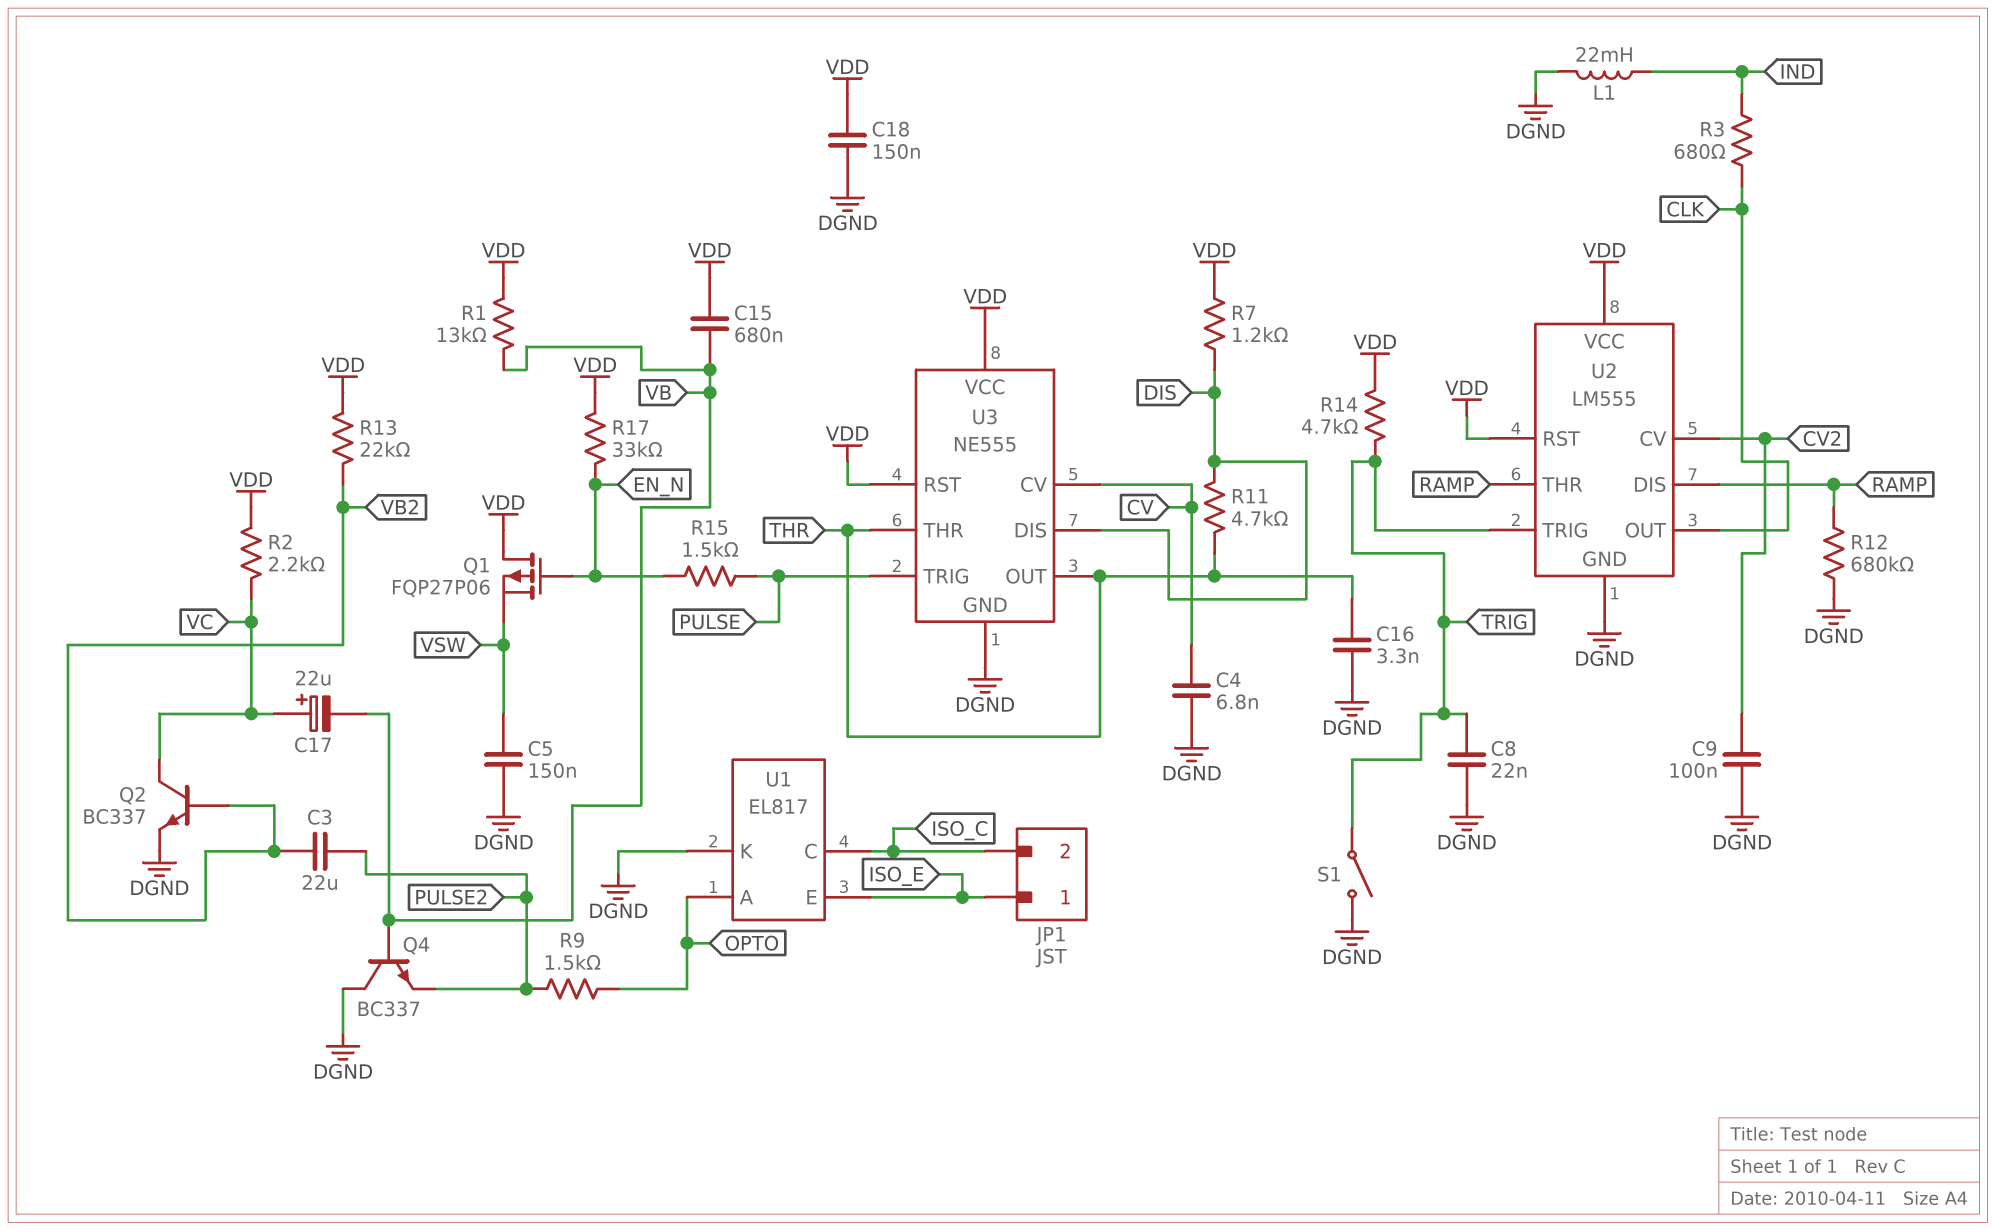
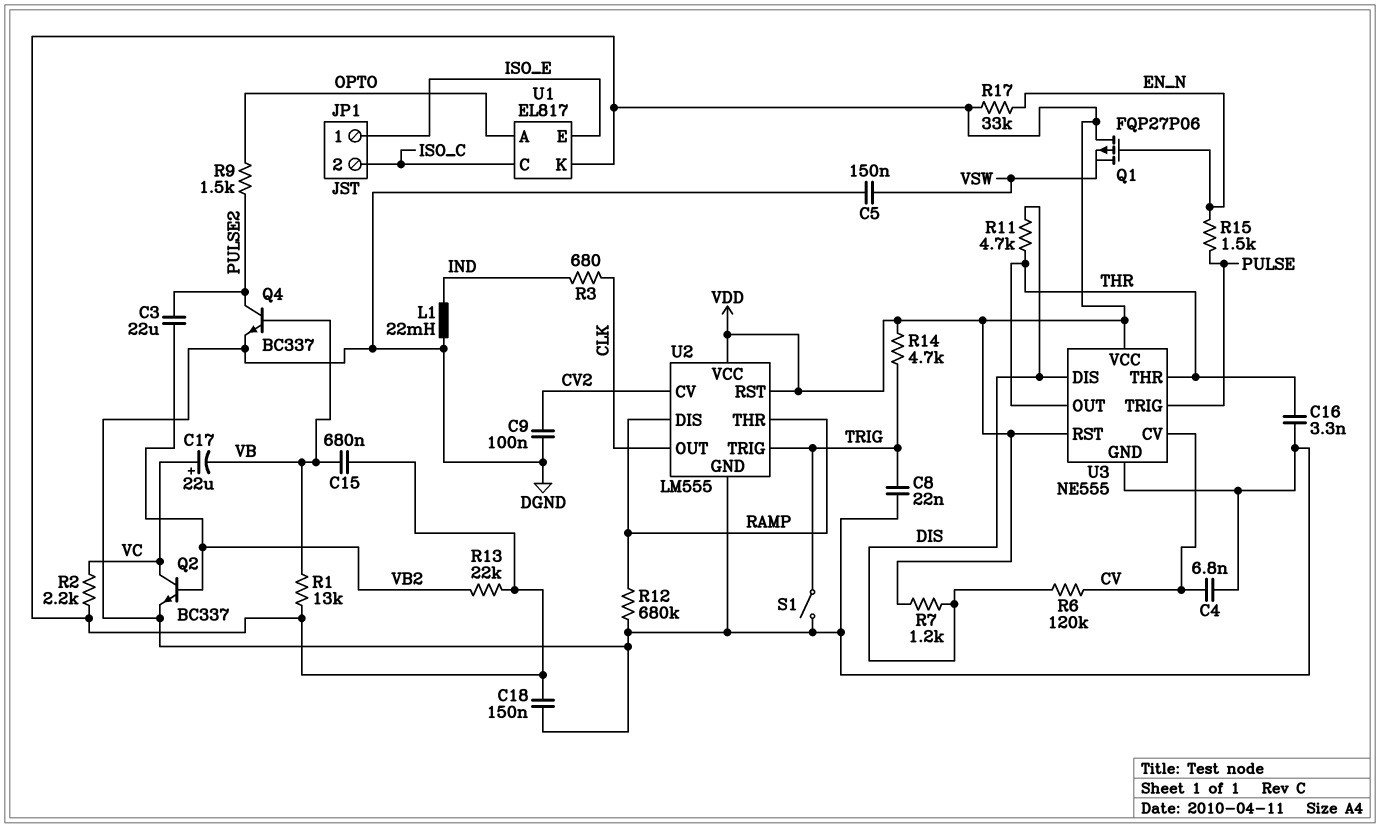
Q4: NPN BC337 (B VB, C DGND, E PULSE2) -> NPN BC337 (B VB, C PULSE2, E DGND)
R6: none -> 120k (CV, DIS)
U1 pin K: DGND -> VDD

